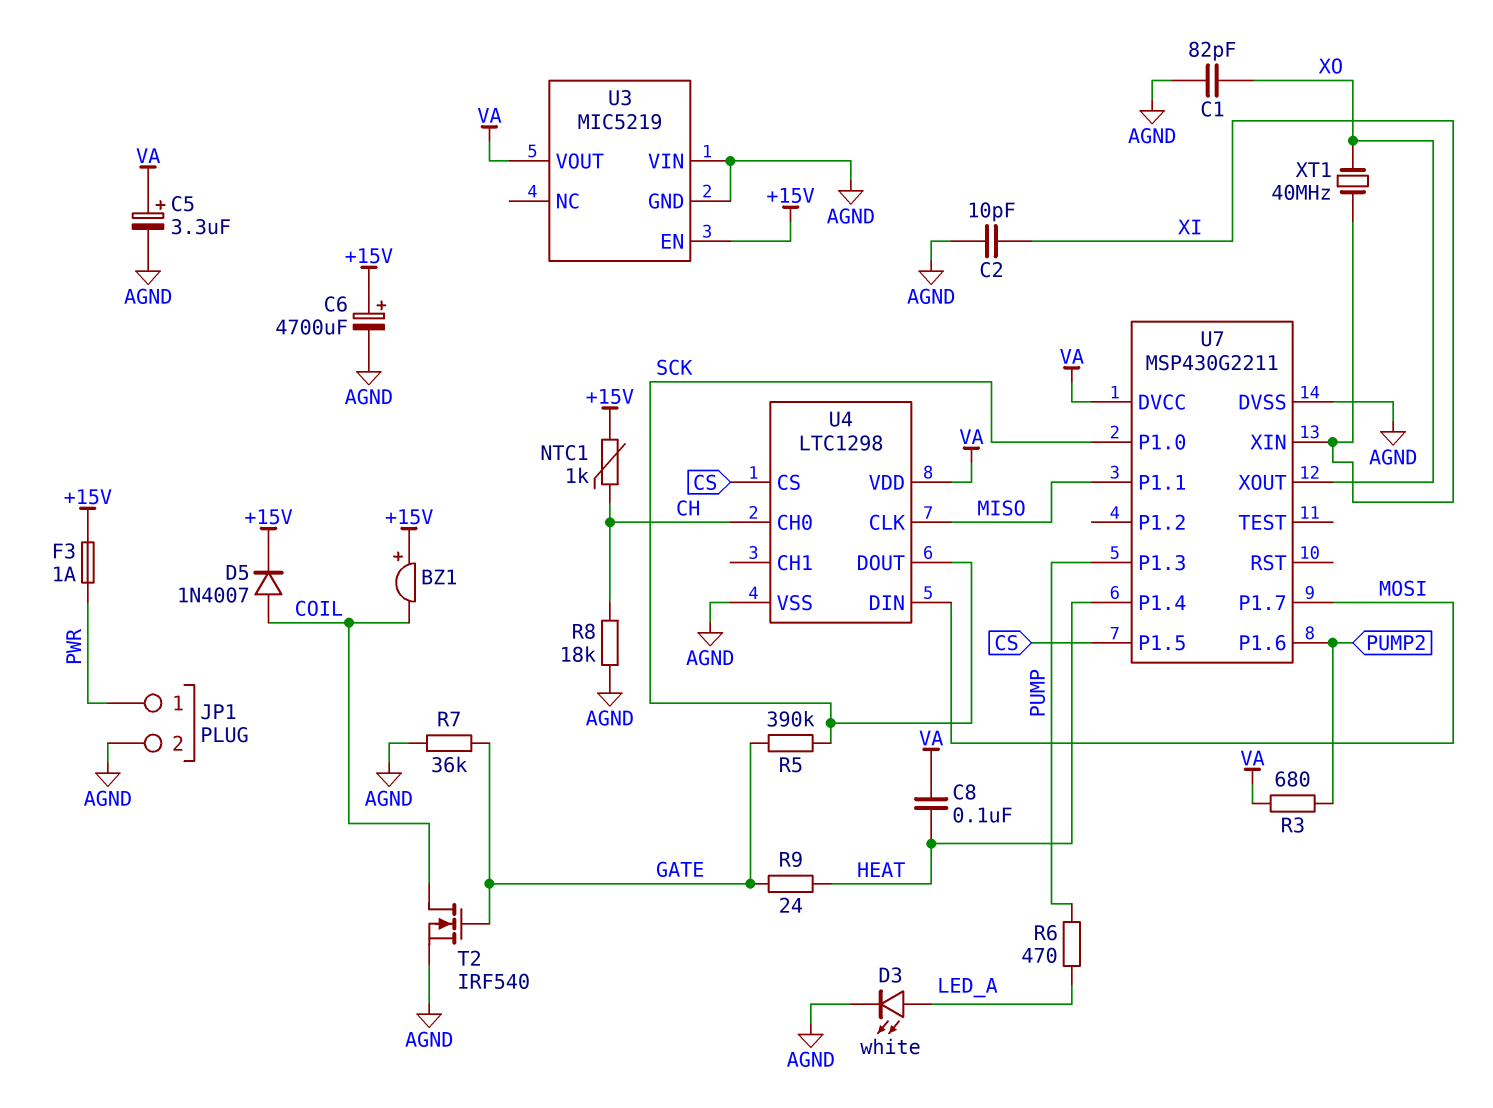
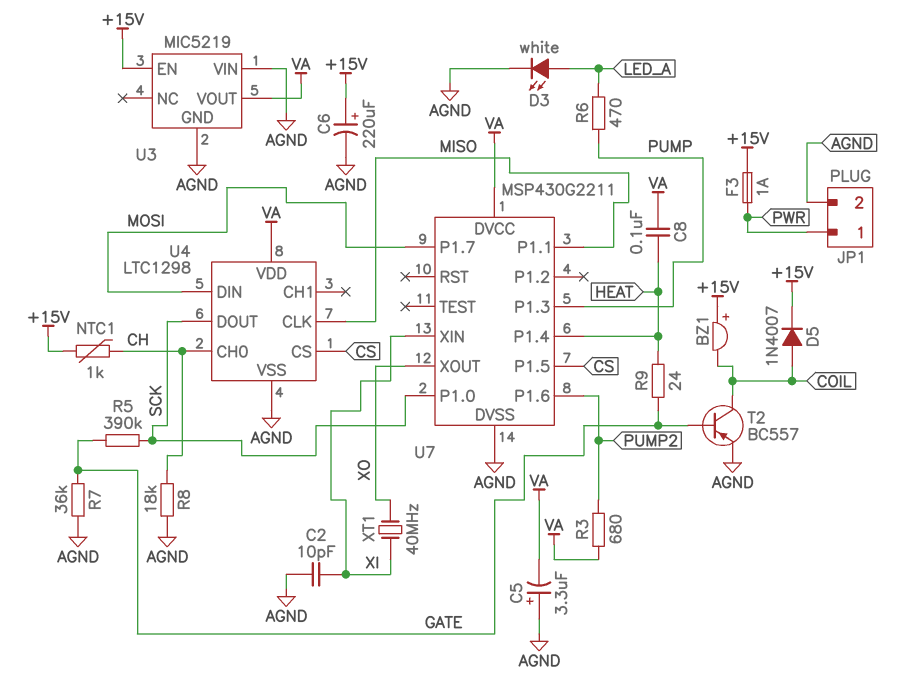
C1: 82pF (AGND, XO) -> none
C5: 3.3uF (plus VA, minus AGND) -> 3.3uF (plus AGND, minus VA)
C6: 4700uF (plus +15V, minus AGND) -> 220uF (plus +15V, minus AGND)
T2: NMOS IRF540 (G GATE, D COIL, S AGND) -> PNP BC557 (B GATE, C COIL, E AGND)

